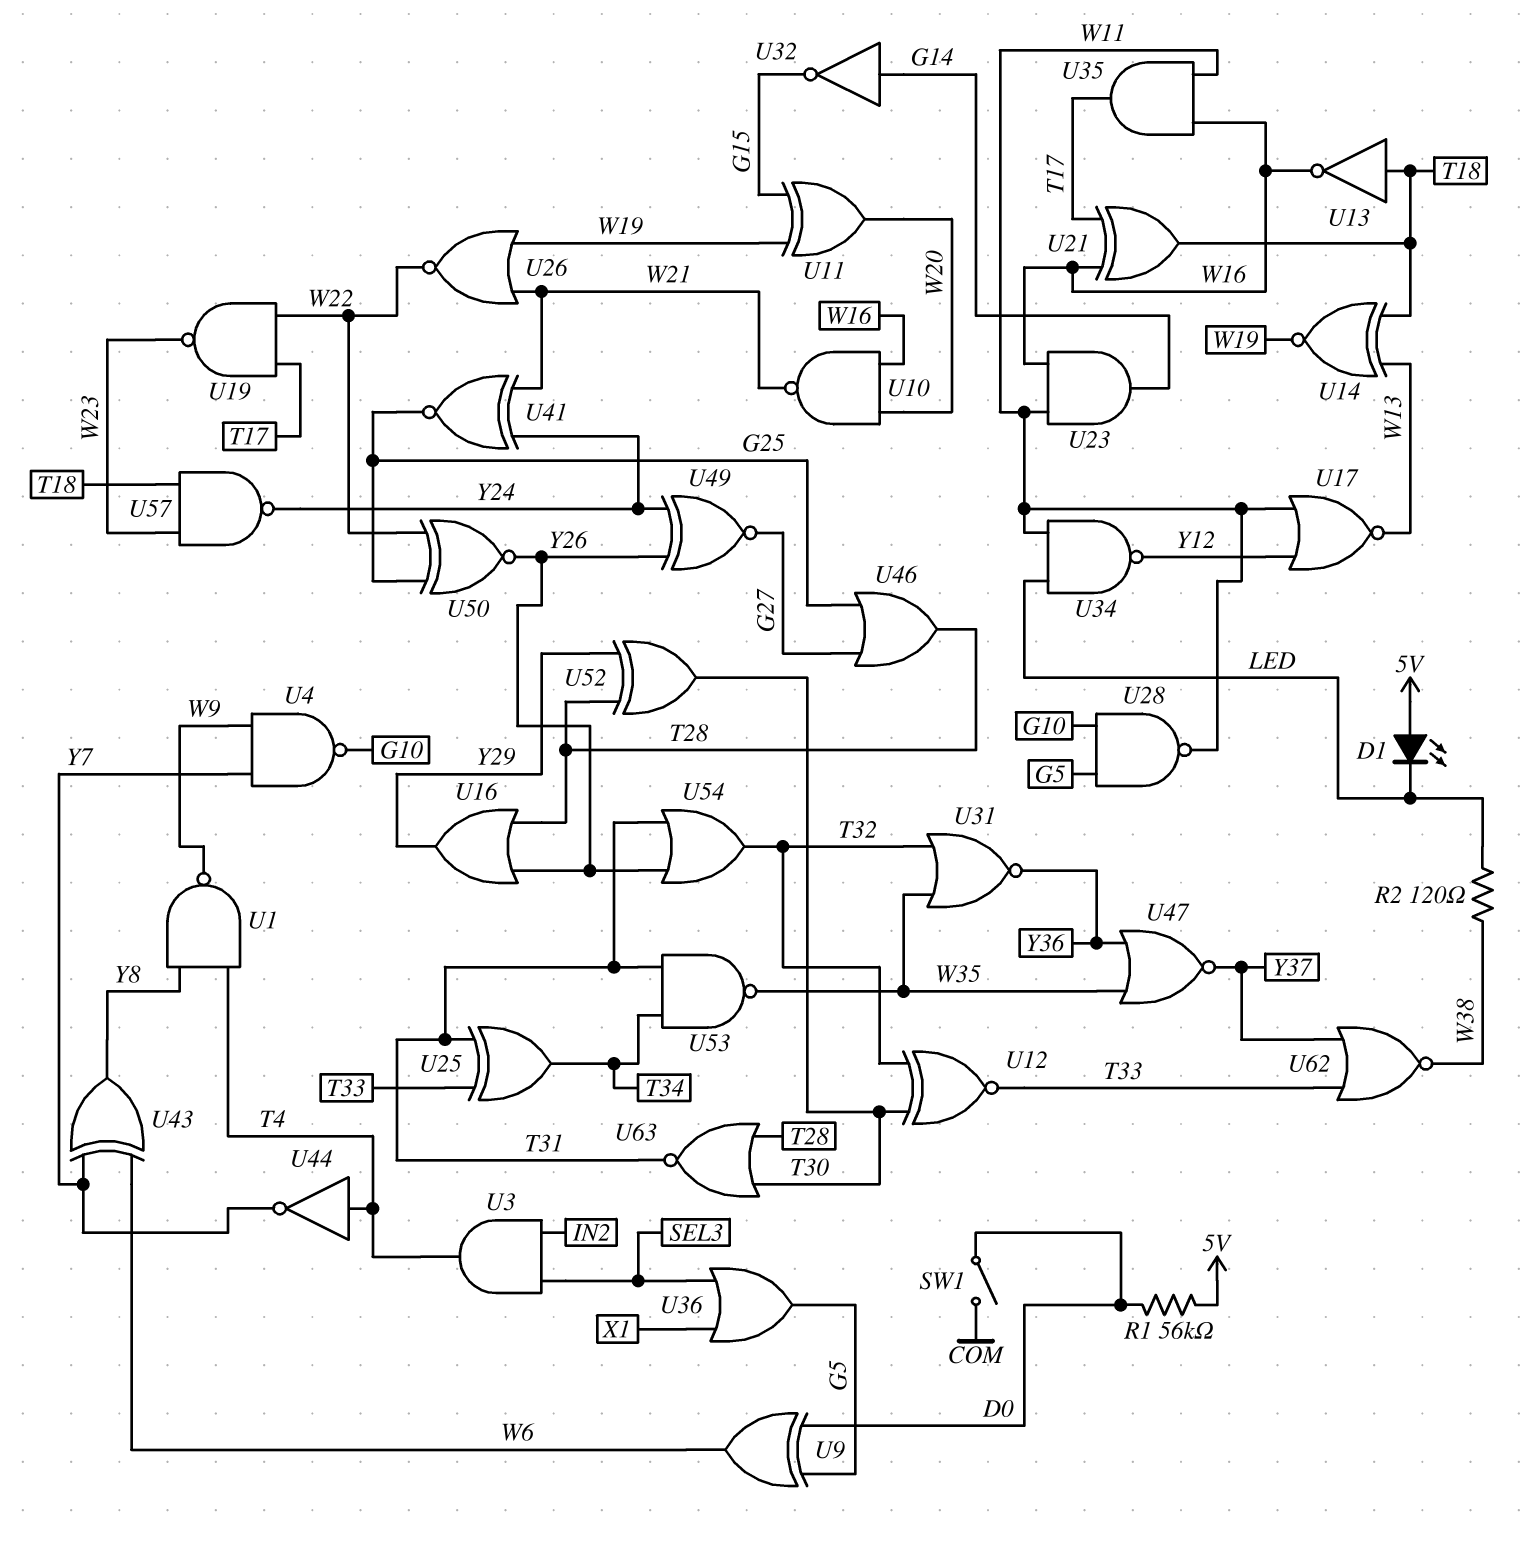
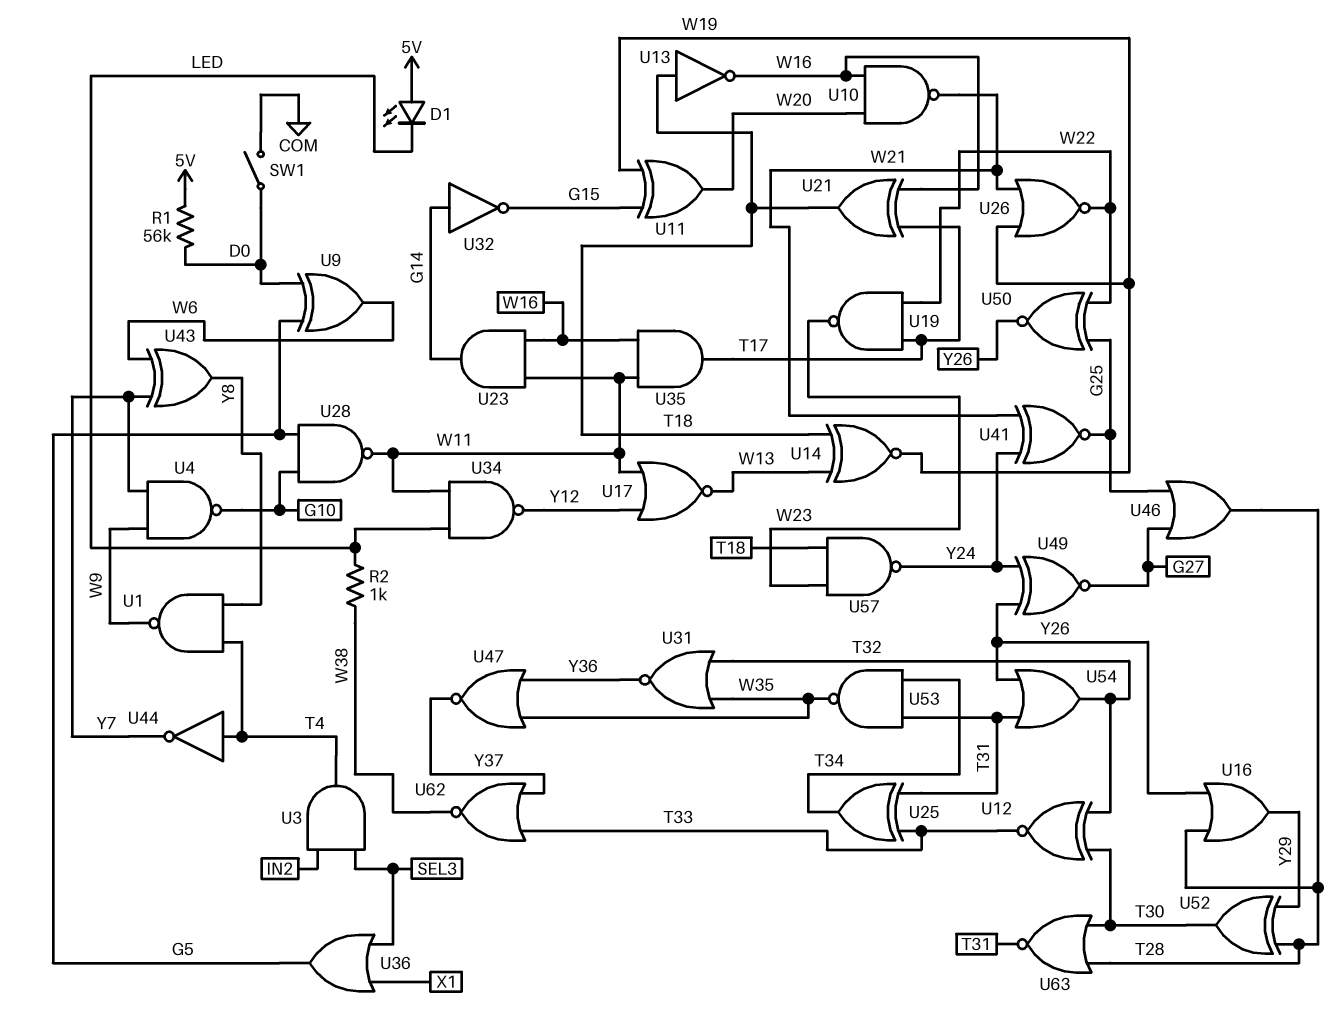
R2: 120 (LED, W38) -> 1k (LED, W38)

